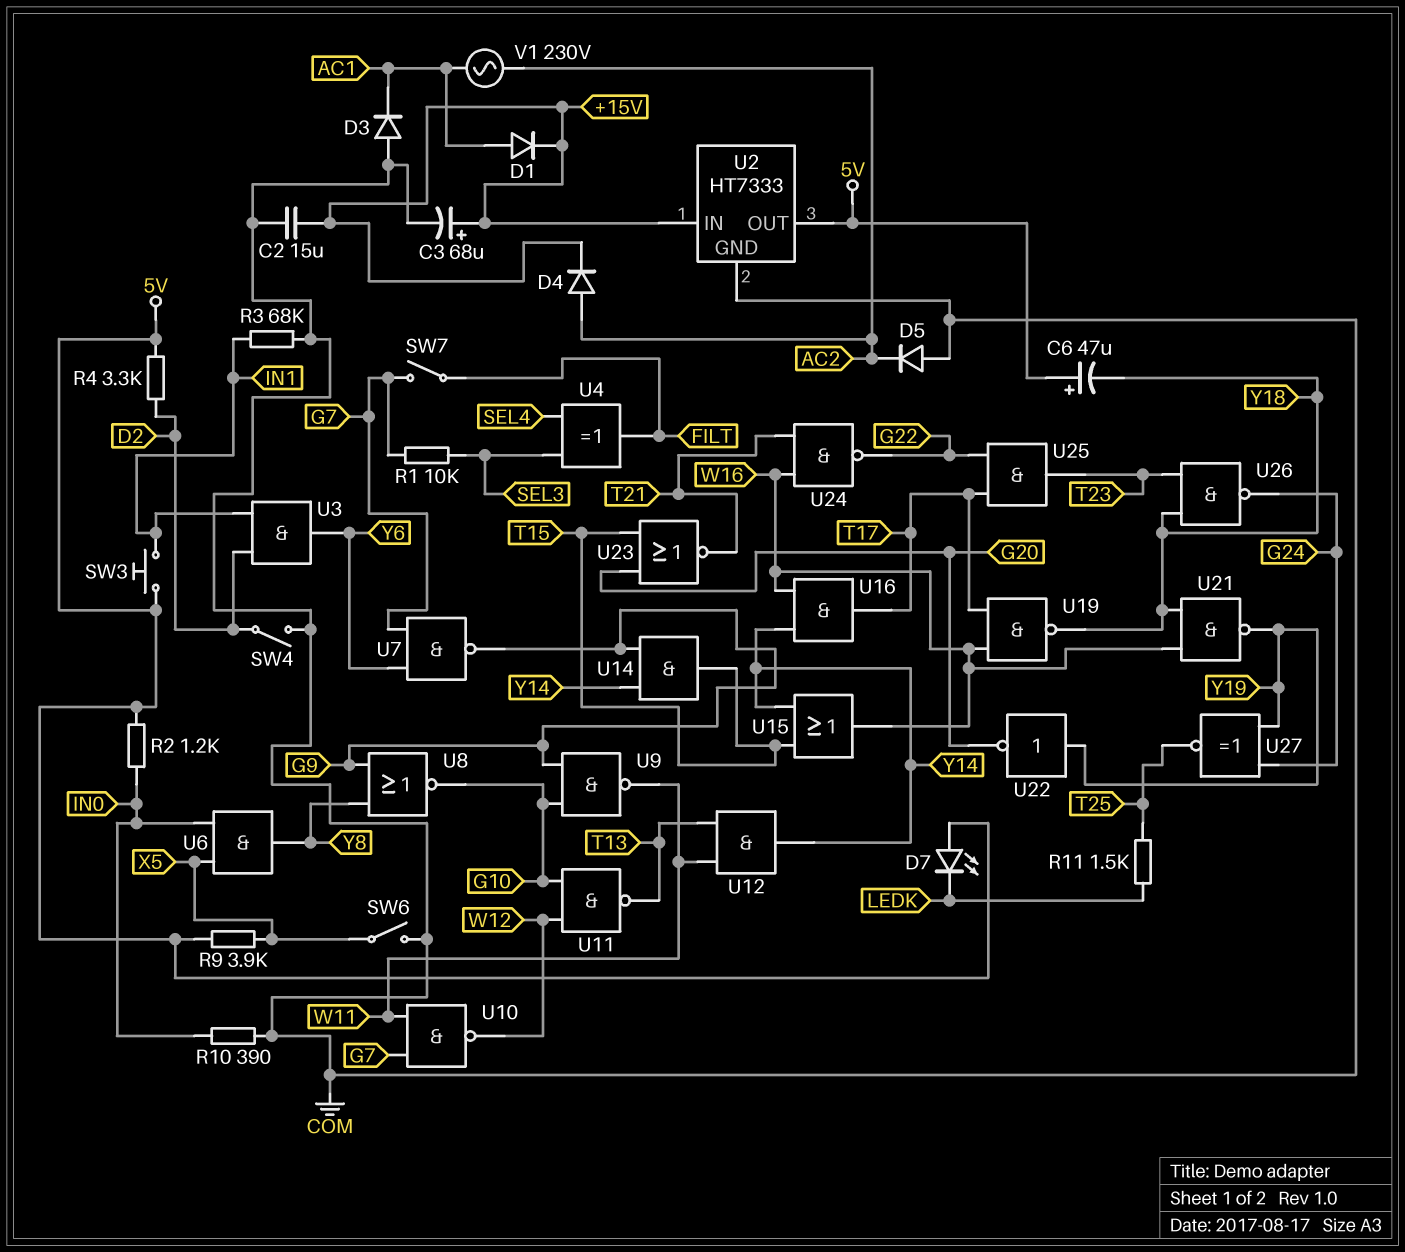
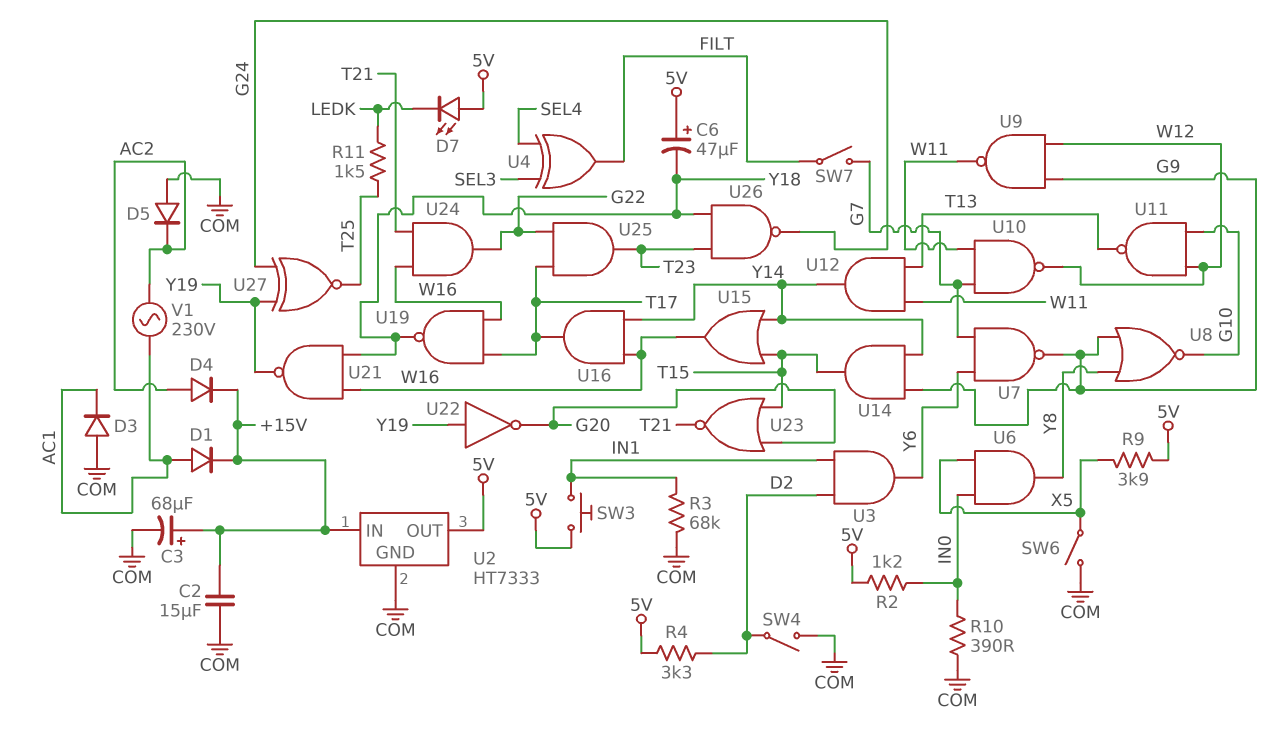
R1: 10k (G7, SEL3) -> none
U9: NAND (in G9, in G10, out W11) -> NAND (in G9, in W12, out W11)
U24: NAND (in T21, in W16, out G22) -> AND (in T21, in W16, out G22)

